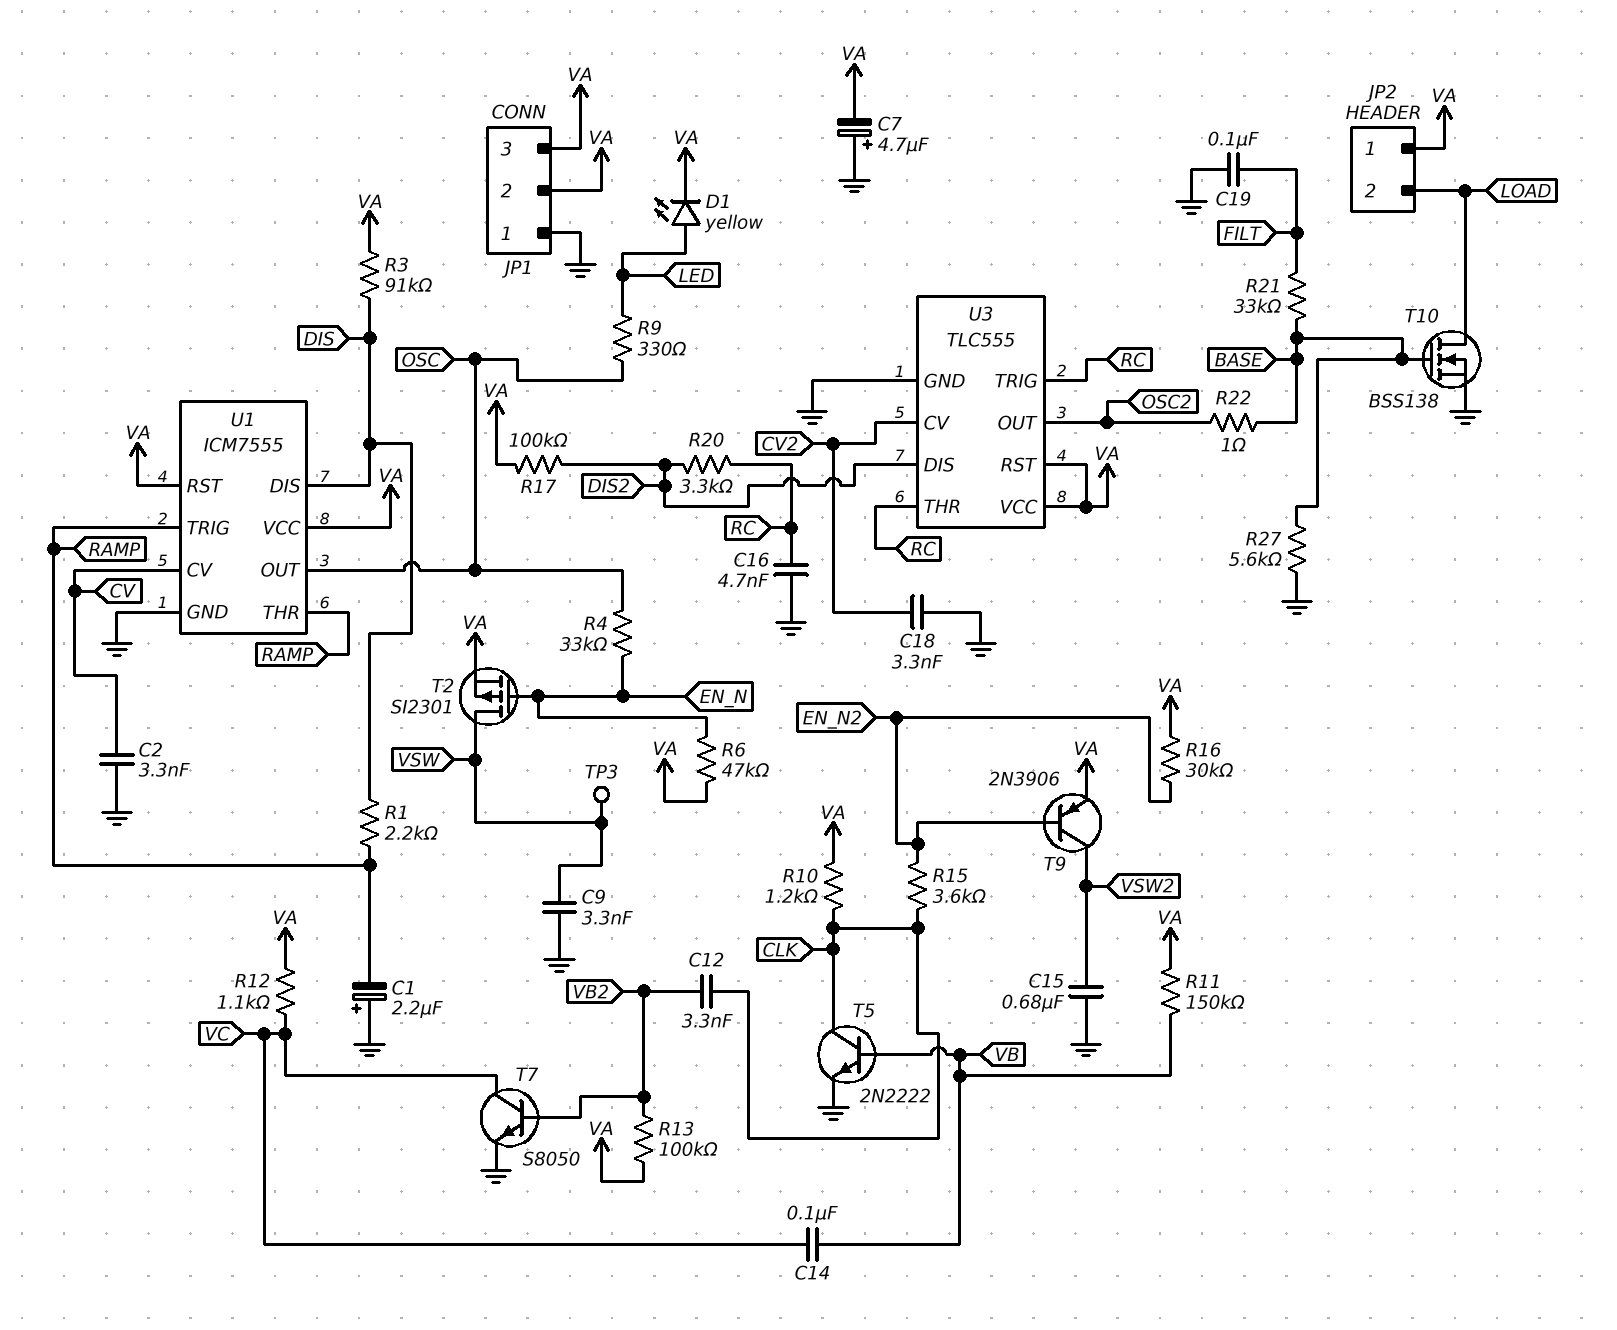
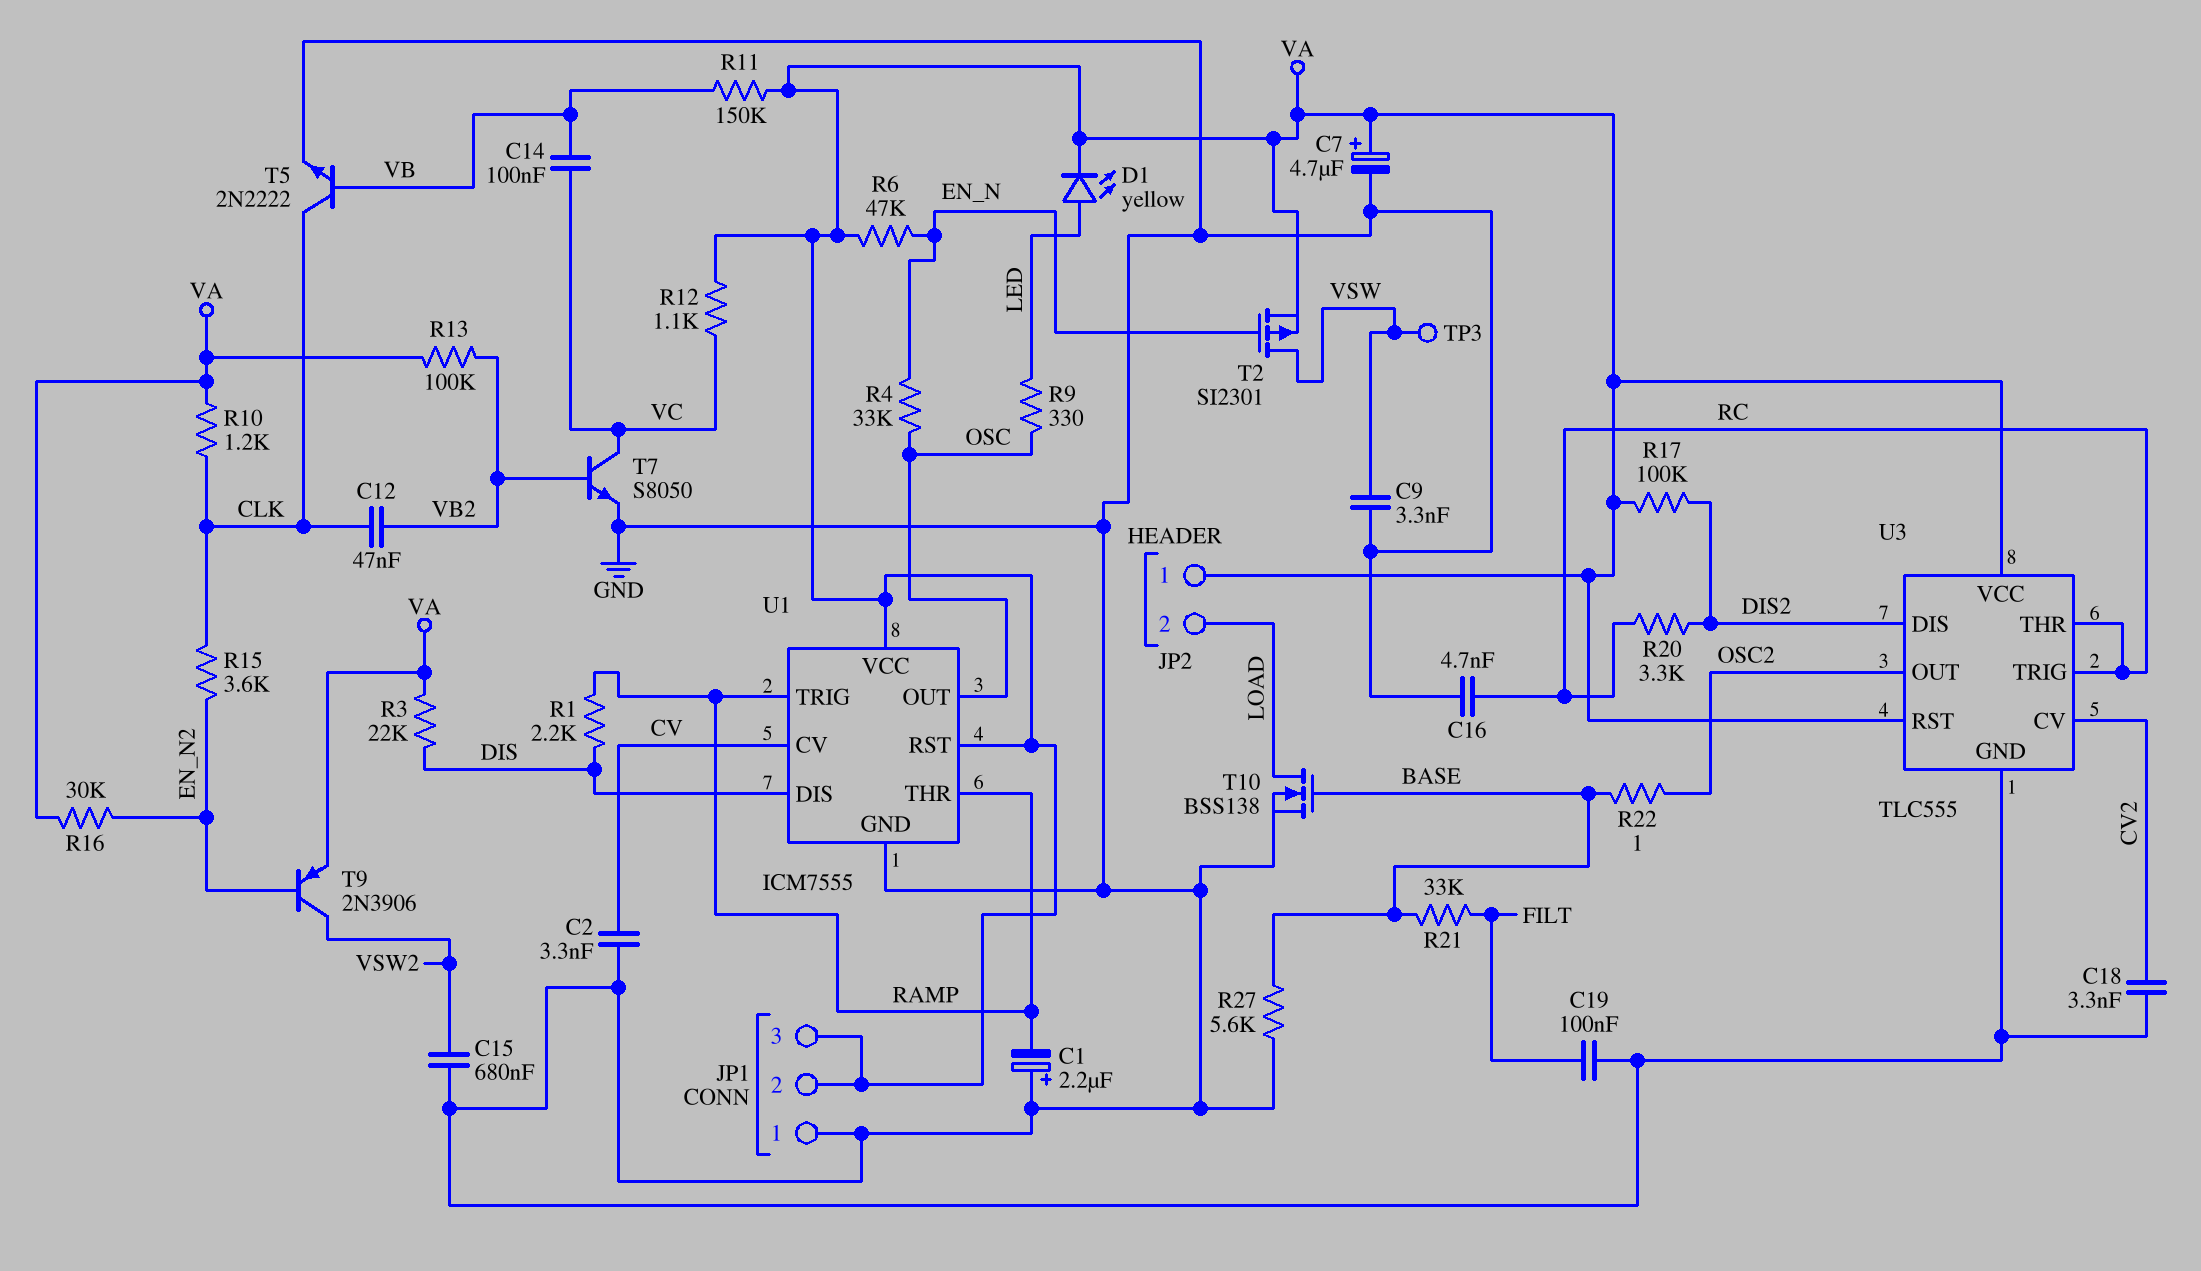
C7: 4.7uF (plus GND, minus VA) -> 4.7uF (plus VA, minus GND)
C12: 3.3nF (CLK, VB2) -> 47nF (CLK, VB2)
R3: 91k (DIS, VA) -> 22k (DIS, VA)

